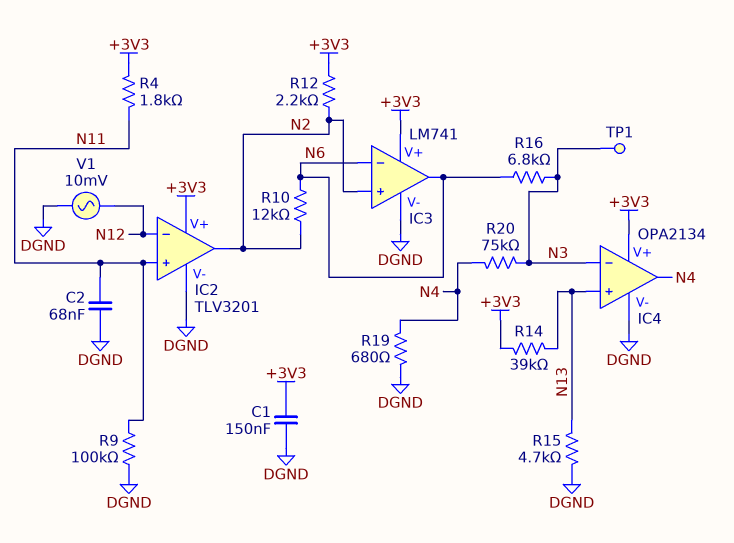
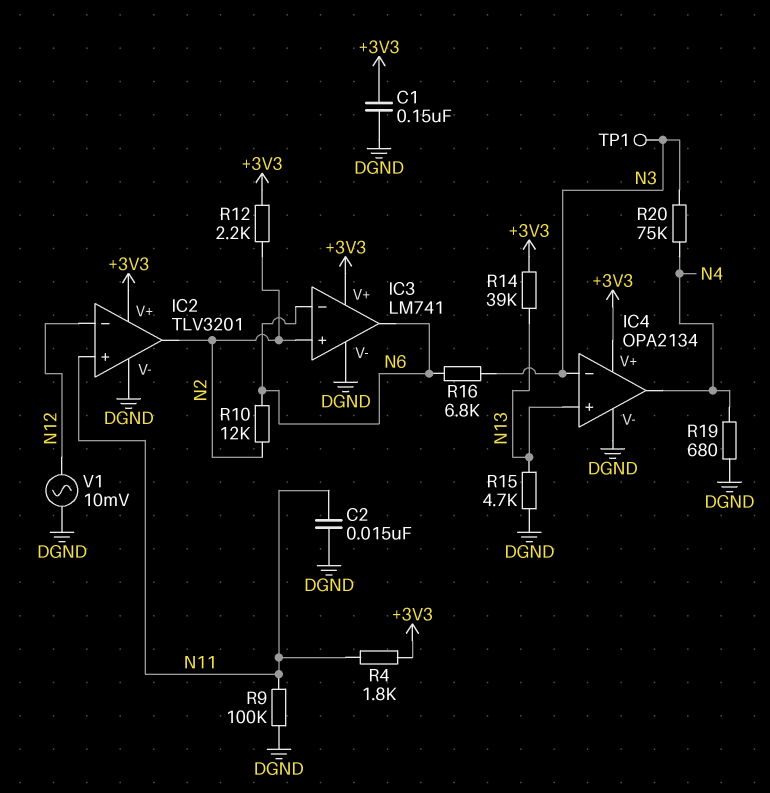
C2: 68nF (DGND, N11) -> 15nF (DGND, N11)

